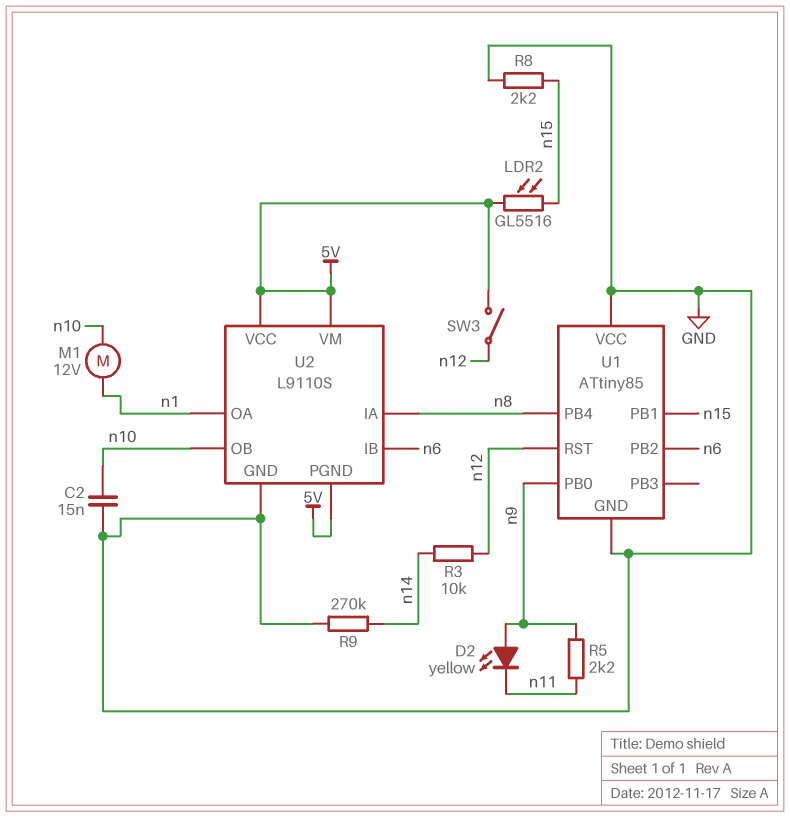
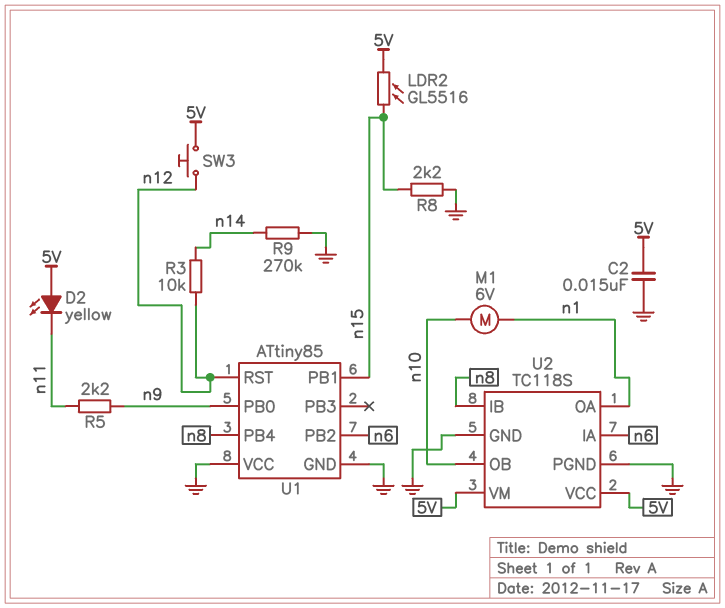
C2: 15nF (GND, n10) -> 15nF (5V, GND)
D2: LED yellow (A n9, K n11) -> LED yellow (A 5V, K n11)
M1: motor 12V (n1, n10) -> motor 6V (n1, n10)
SW3: switch (5V, n12) -> button (5V, n12)
U2: L9110S -> TC118S
U2 pin IA: n8 -> n6
U2 pin IB: n6 -> n8
U2 pin PGND: 5V -> GND

